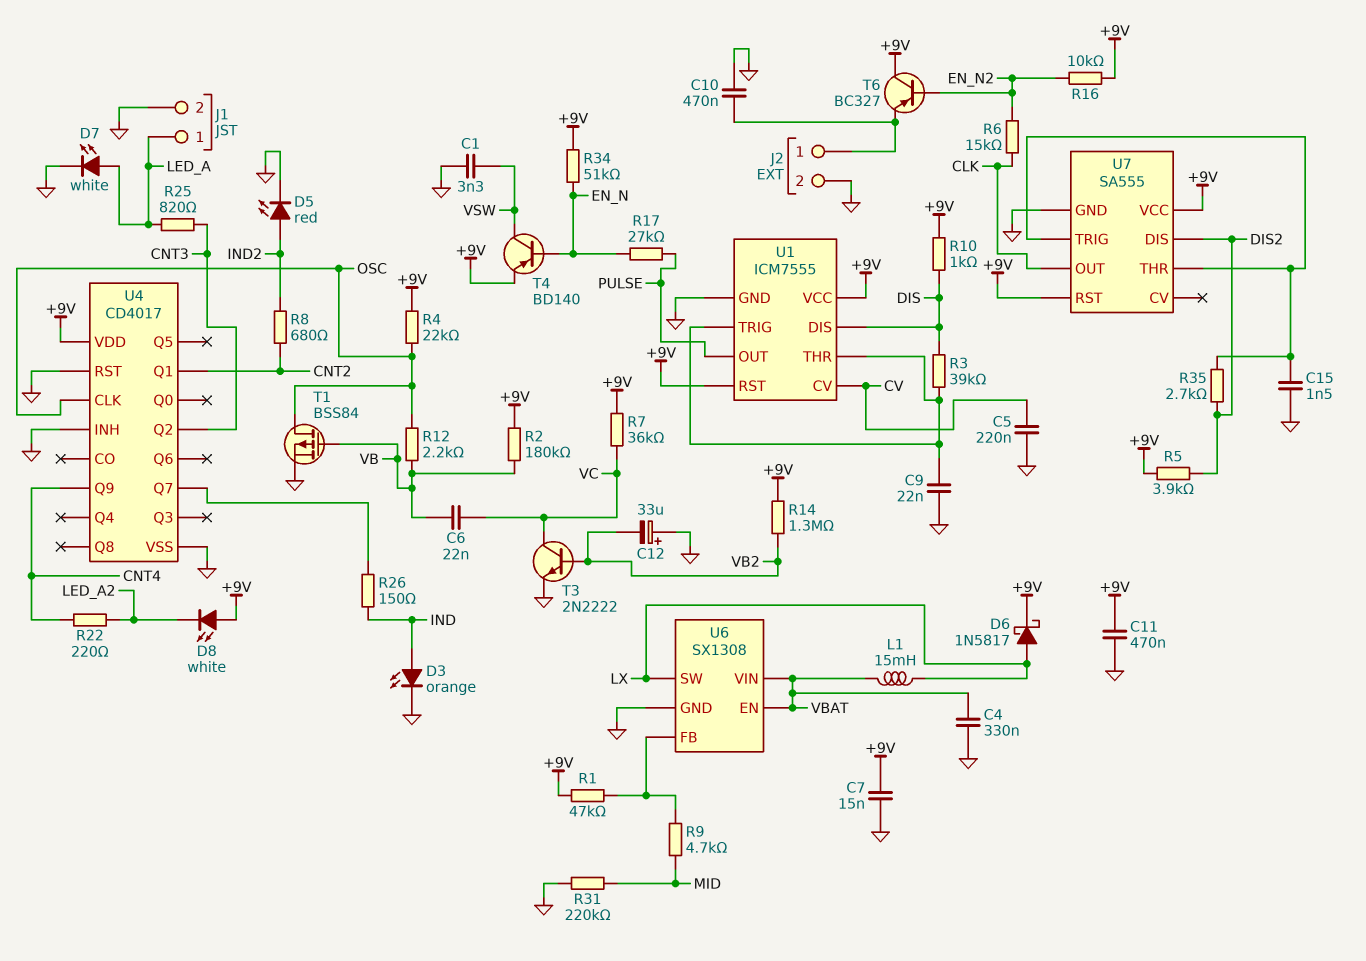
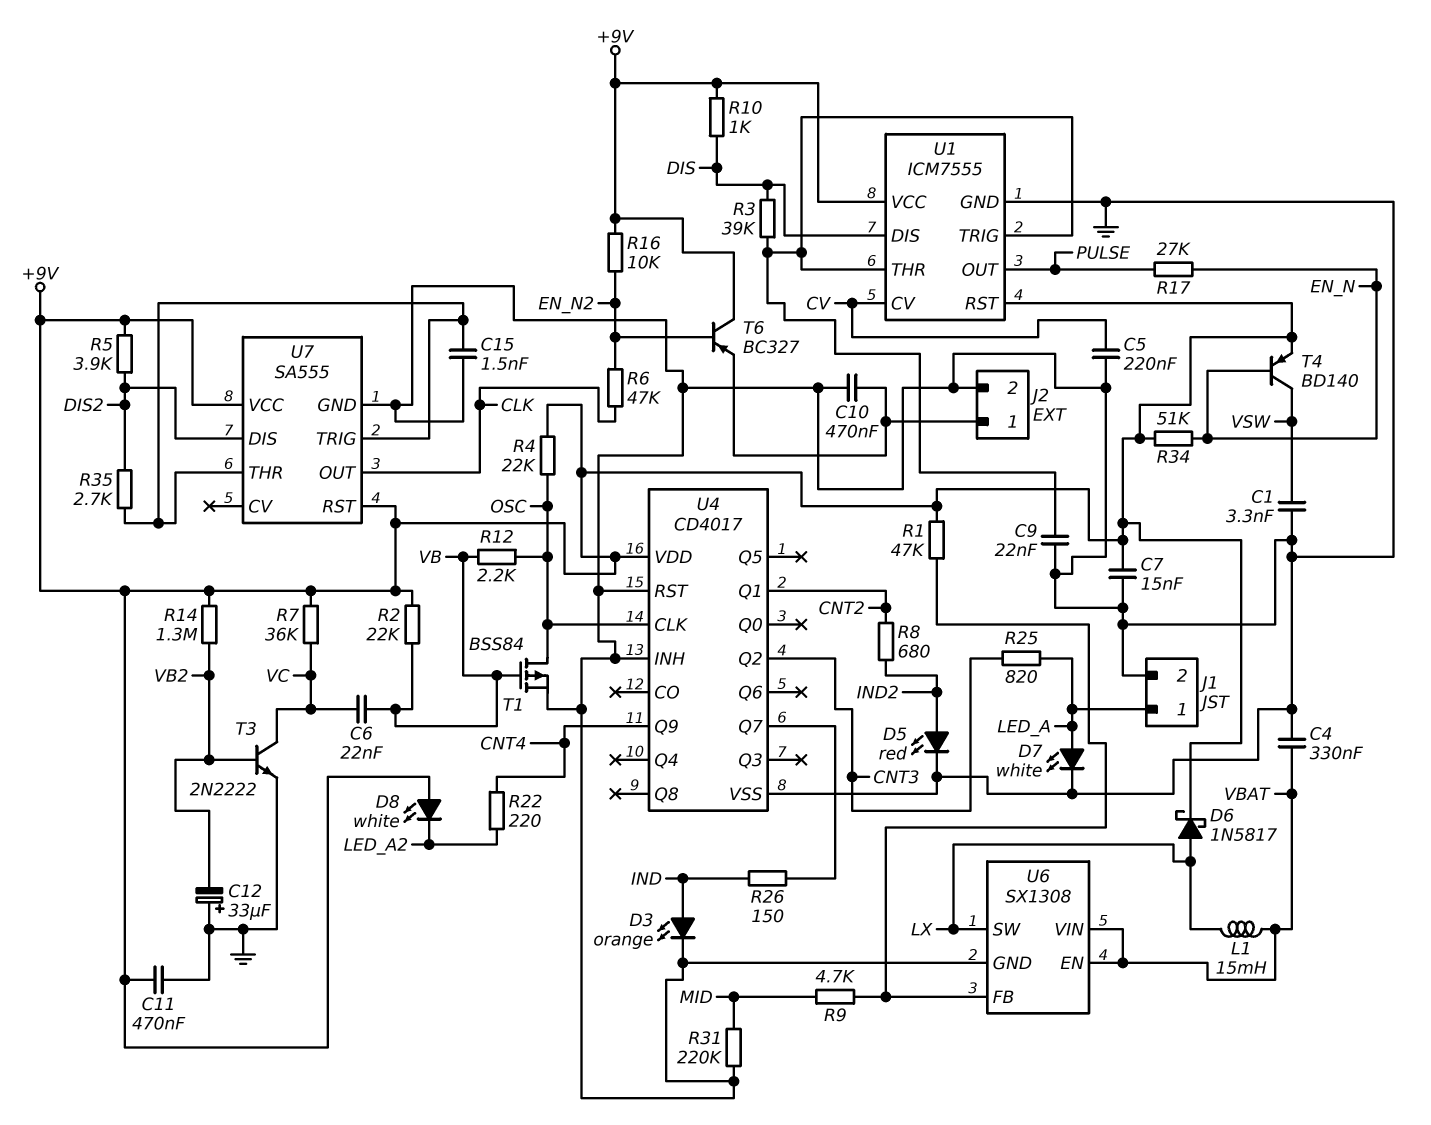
R2: 180k (+9V, VB) -> 22k (+9V, VB)
R6: 15k (CLK, EN_N2) -> 47k (CLK, EN_N2)

